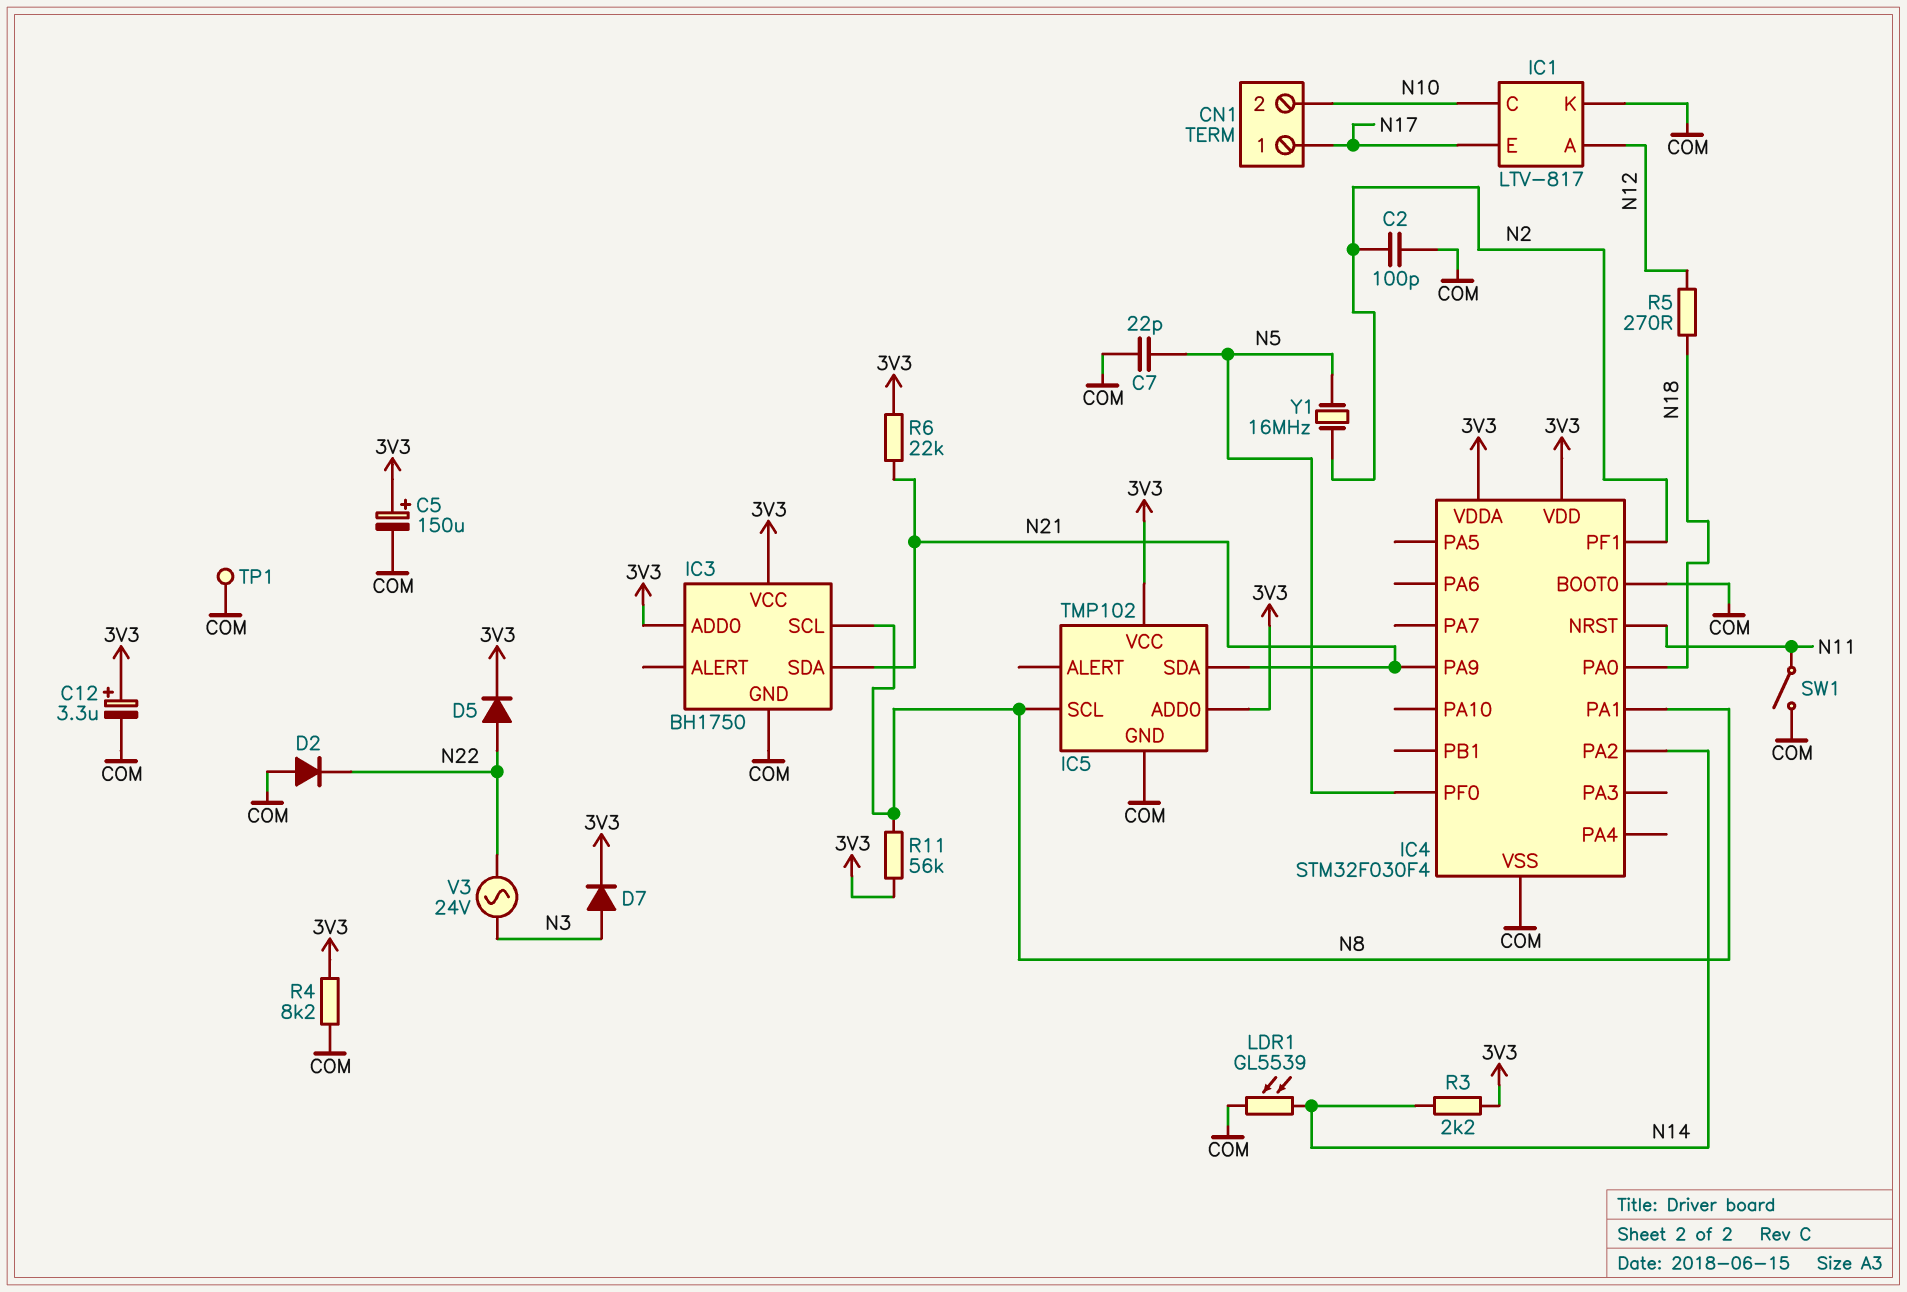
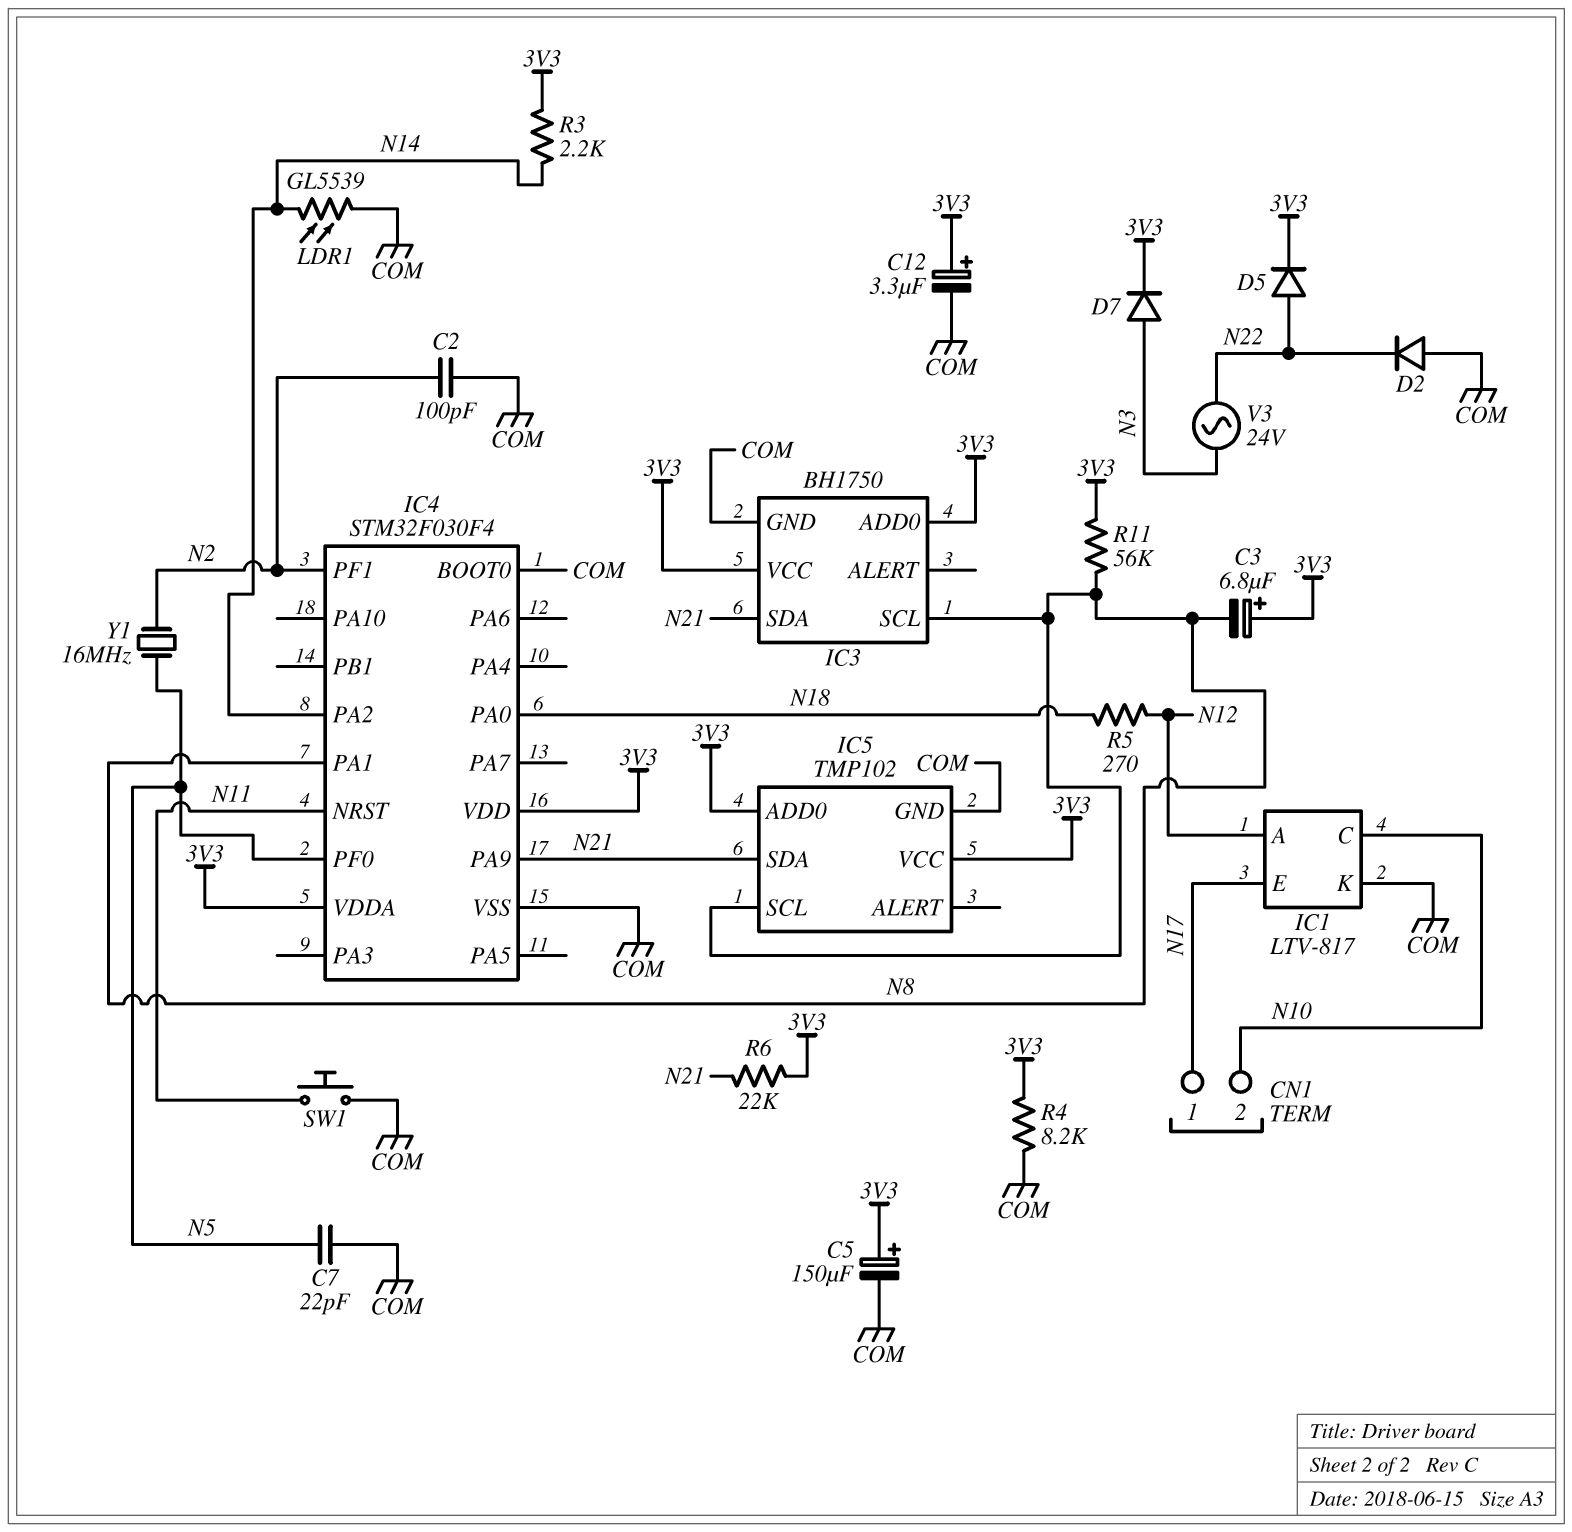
C3: none -> 6.8uF (plus 3V3, minus N8)
SW1: switch (COM, N11) -> button (COM, N11)
TP1: test point (COM) -> none

